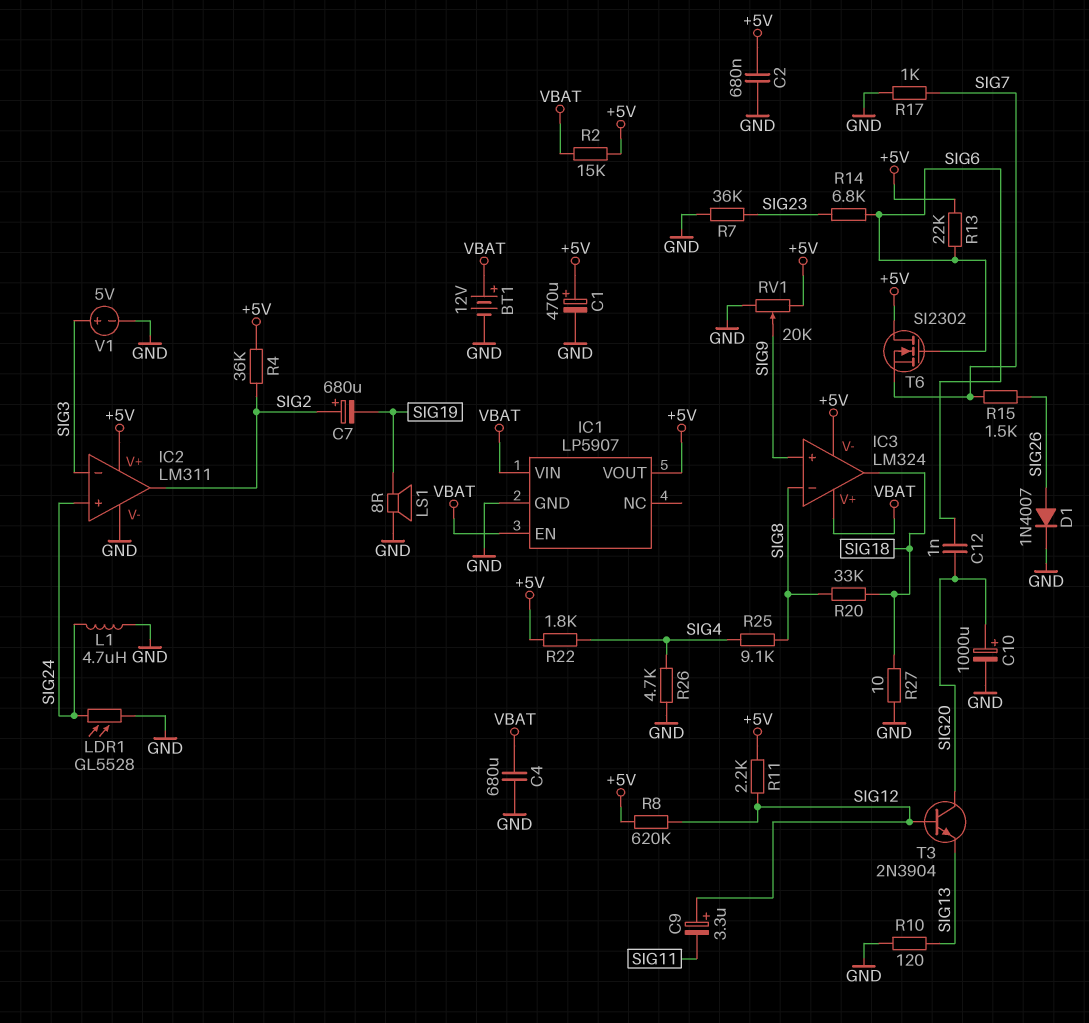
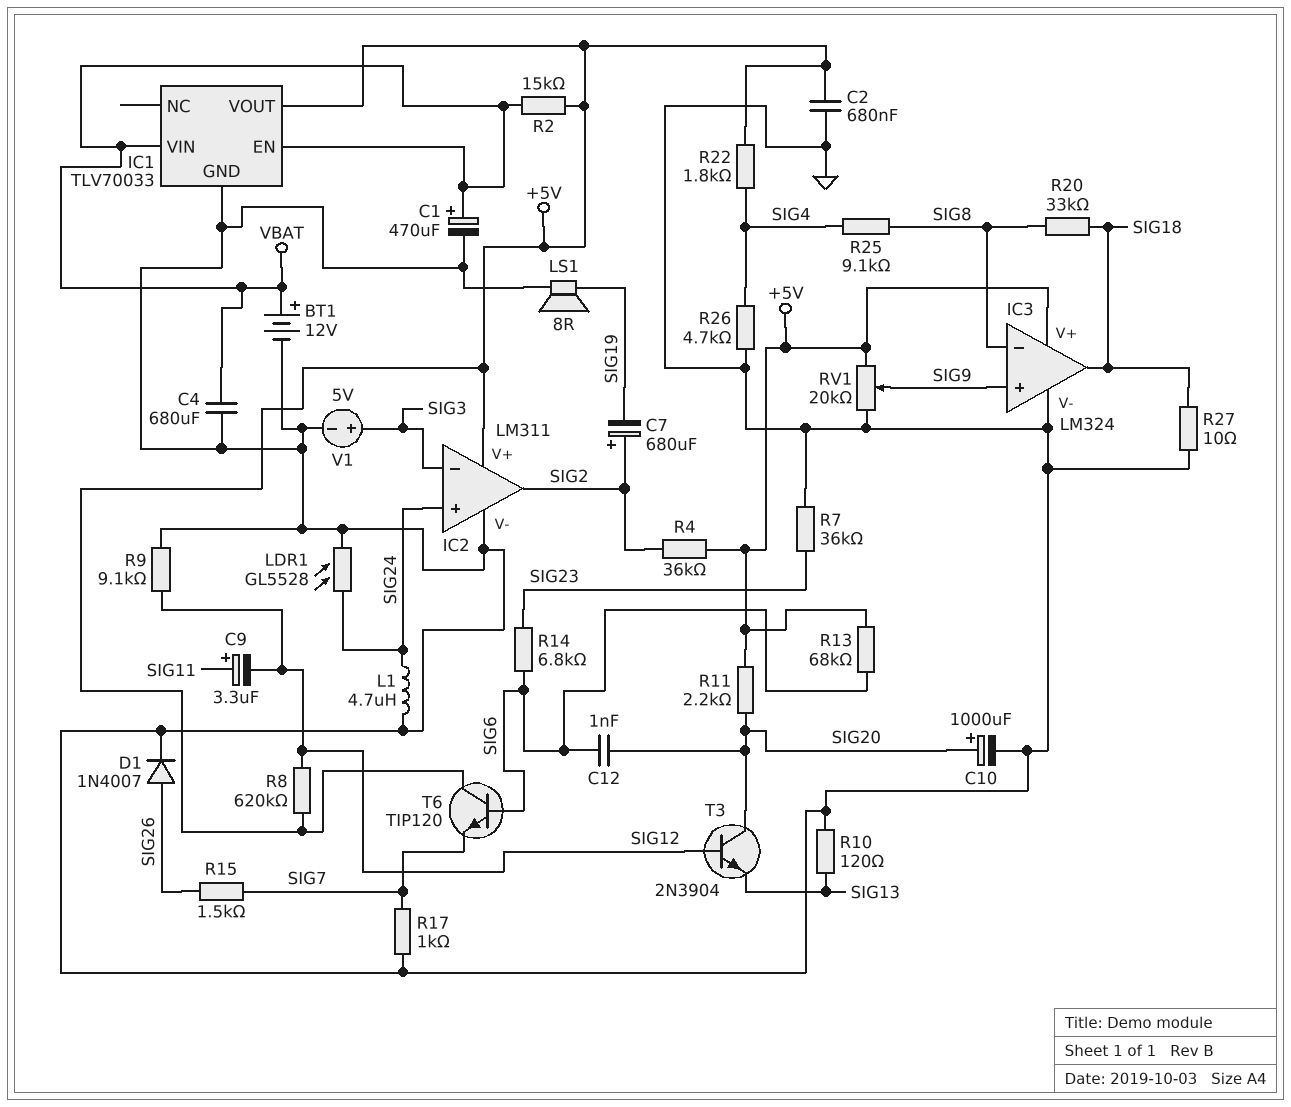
C1: 470uF (plus +5V, minus GND) -> 470uF (plus VBAT, minus GND)
C9: 3.3uF (plus SIG12, minus SIG11) -> 3.3uF (plus SIG11, minus SIG12)
IC1: LP5907 -> TLV70033
IC3 pin V+: VBAT -> +5V
IC3 pin V-: +5V -> GND
R9: none -> 9.1k (GND, SIG12)
R11: 2.2k (+5V, SIG12) -> 2.2k (+5V, SIG20)
R13: 22k (+5V, SIG6) -> 68k (+5V, SIG6)
T6: NMOS SI2302 (G SIG6, D +5V, S SIG7) -> NPN TIP120 (B SIG6, C +5V, E SIG7)

